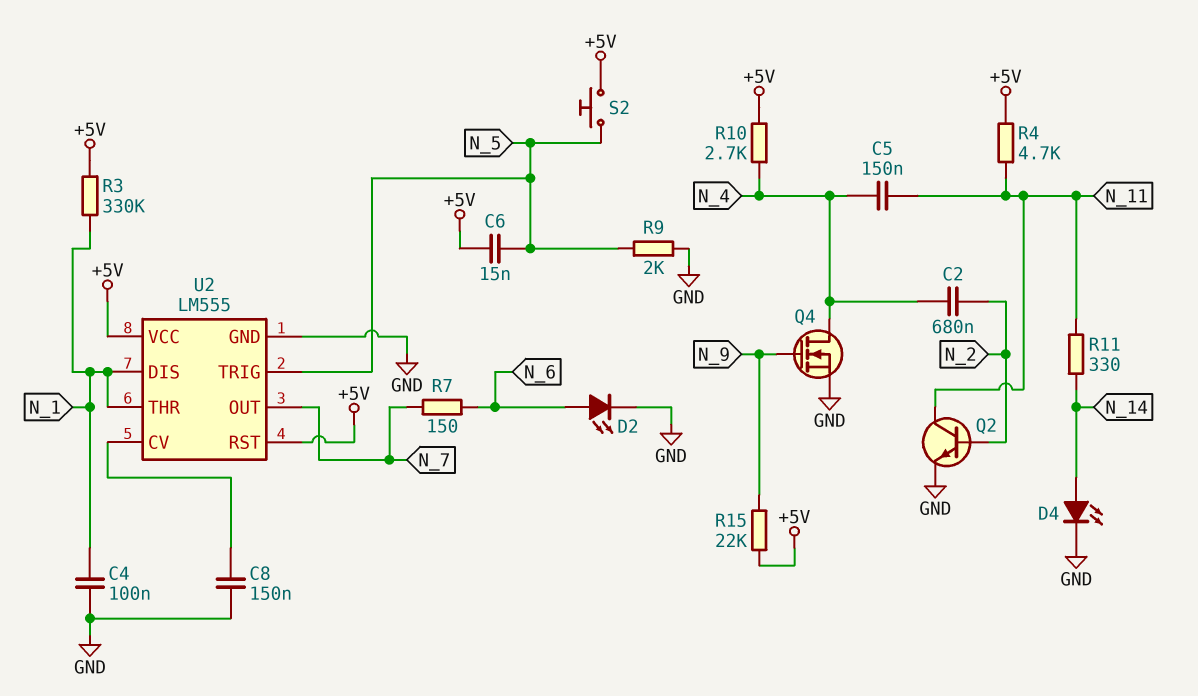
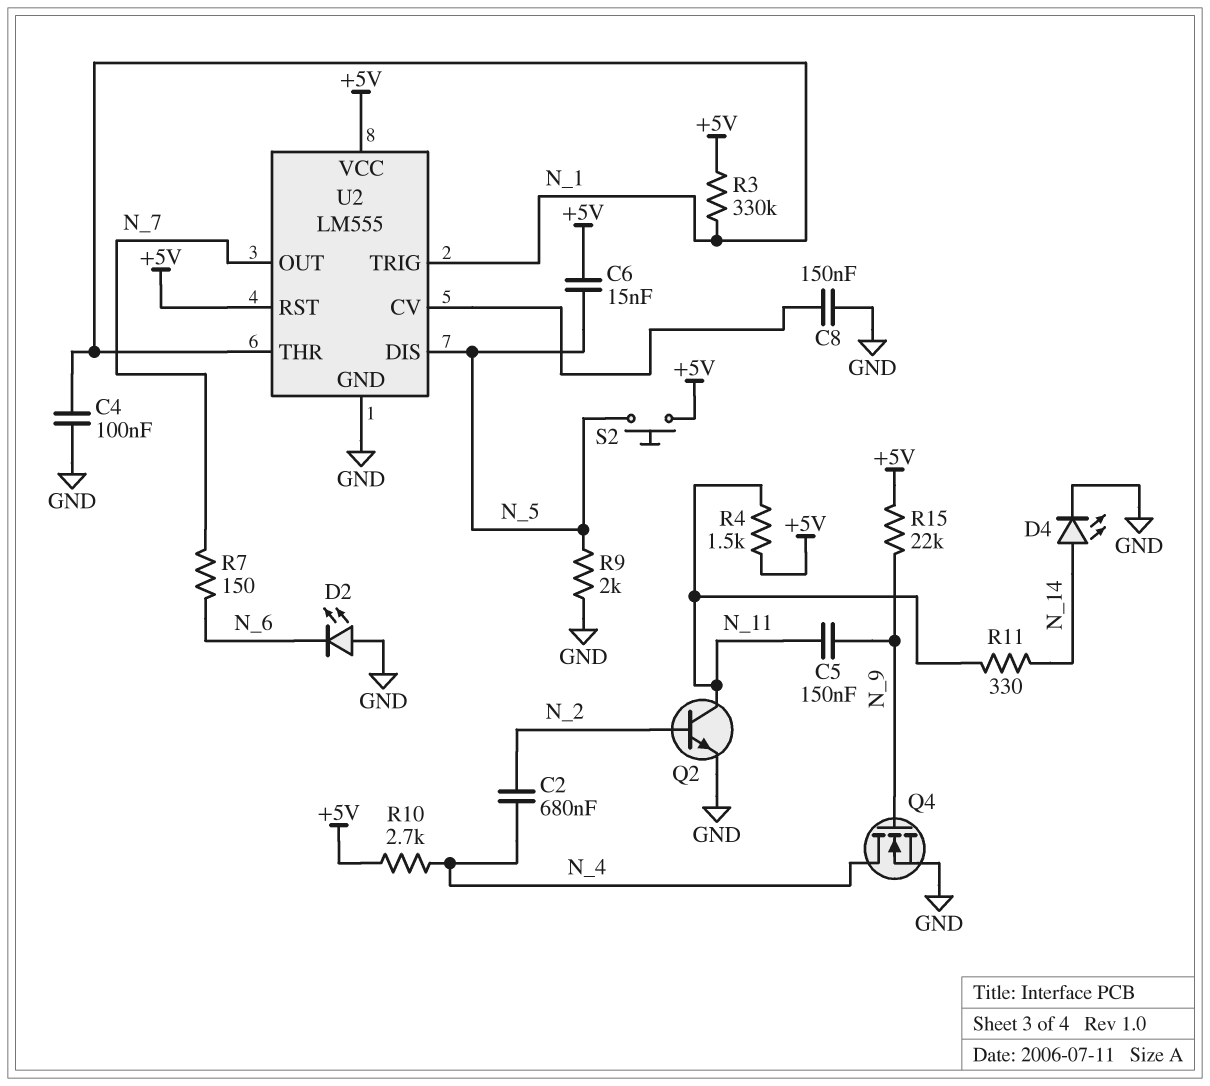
C5: 150nF (N_4, N_11) -> 150nF (N_9, N_11)
D2: LED (A N_6, K GND) -> LED (A GND, K N_6)
R4: 4.7k (+5V, N_11) -> 1.5k (+5V, N_11)
U2 pin DIS: N_1 -> N_5
U2 pin TRIG: N_5 -> N_1

